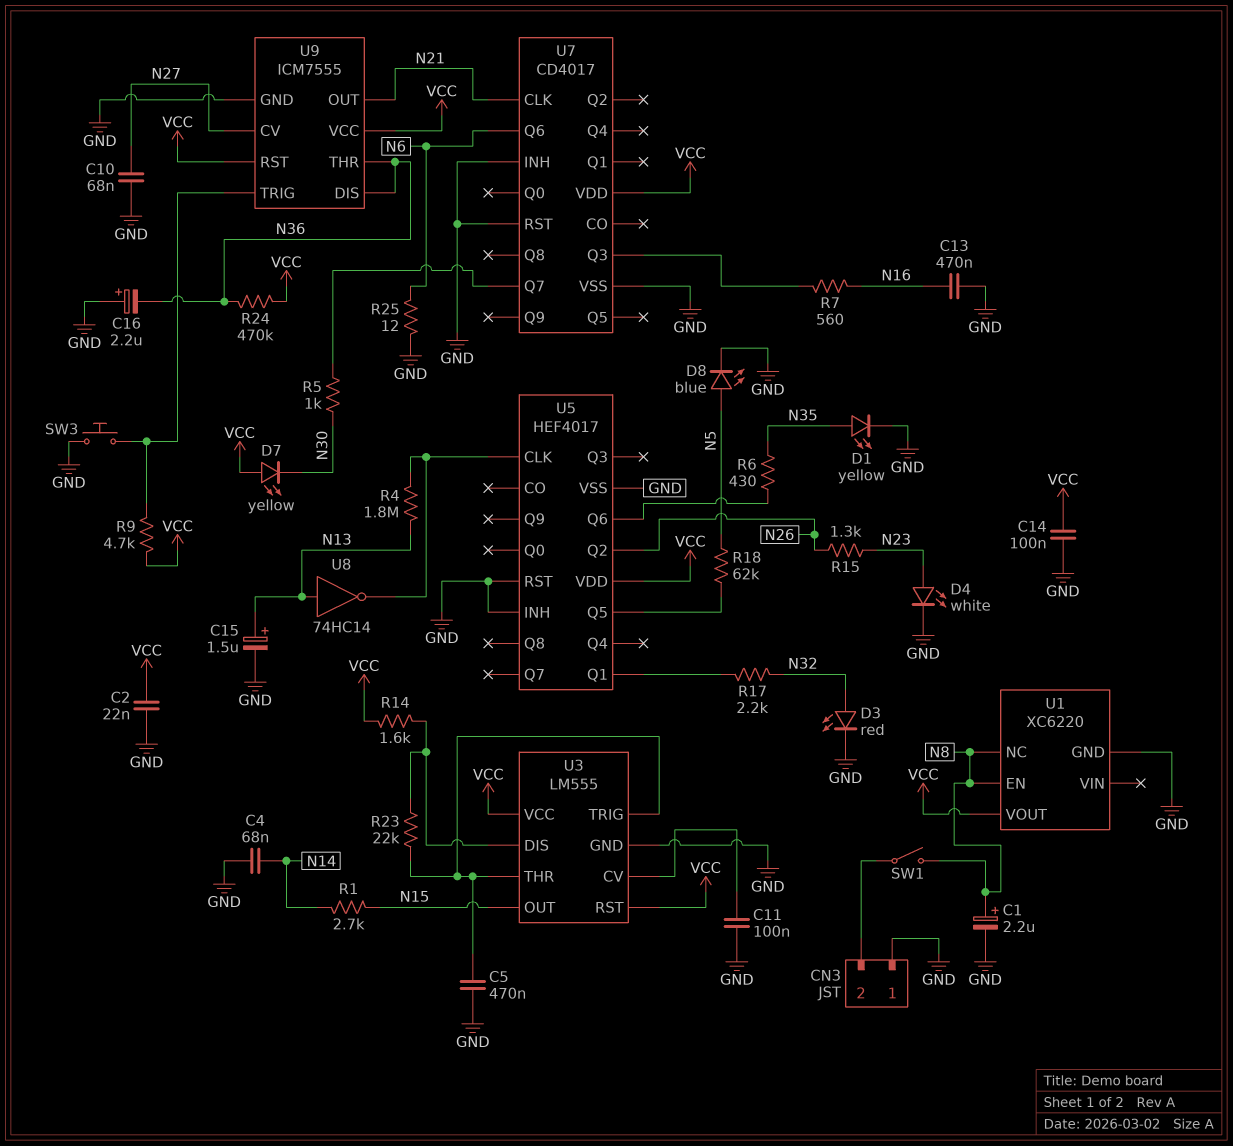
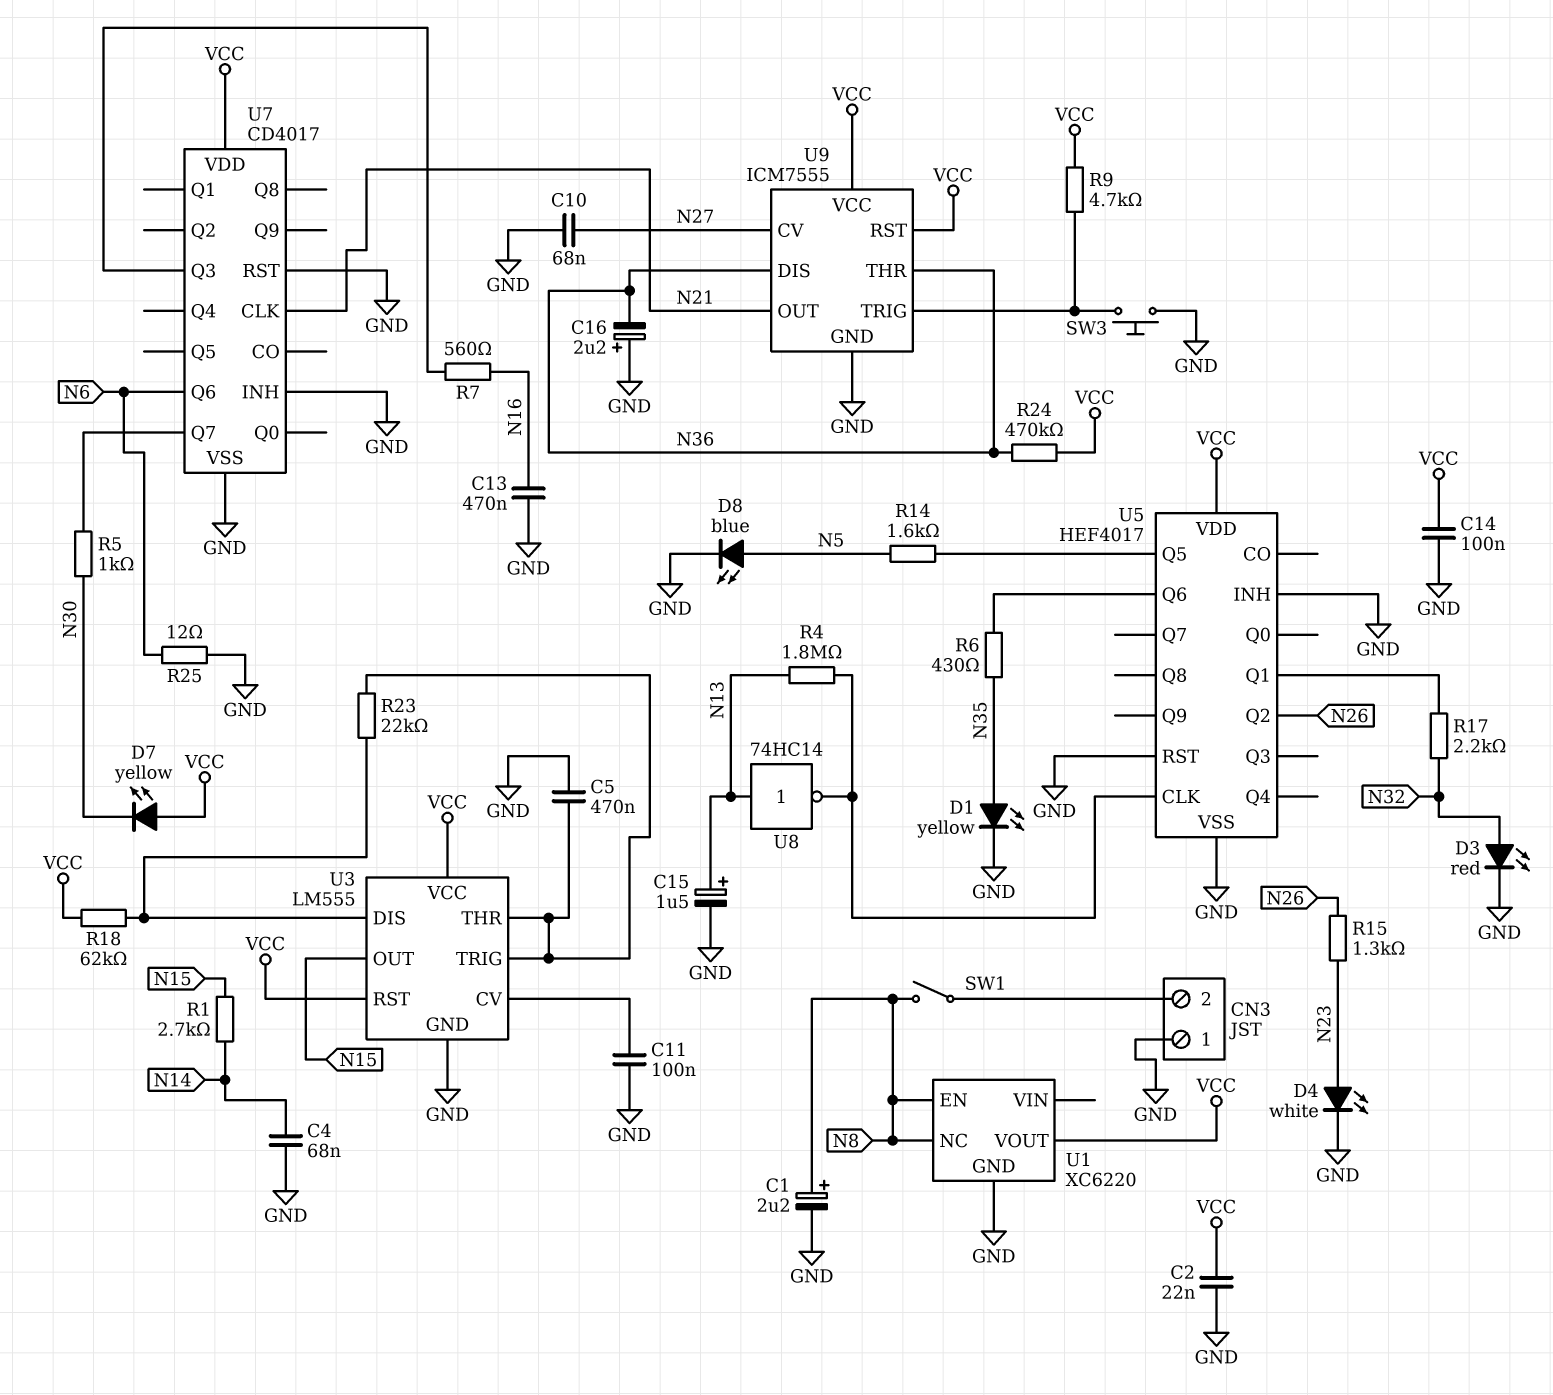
R14: 1.6k (U3/DIS, VCC) -> 1.6k (N5, U5/Q5)
R18: 62k (N5, U5/Q5) -> 62k (U3/DIS, VCC)

